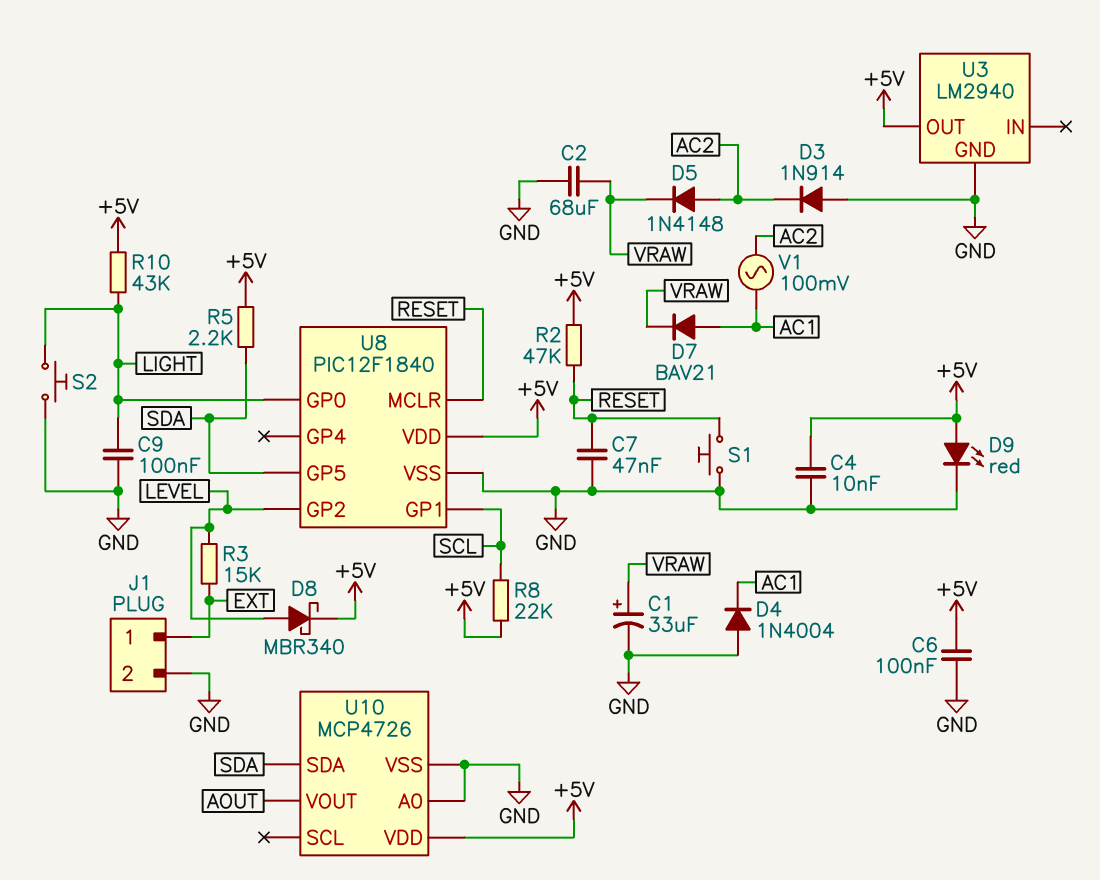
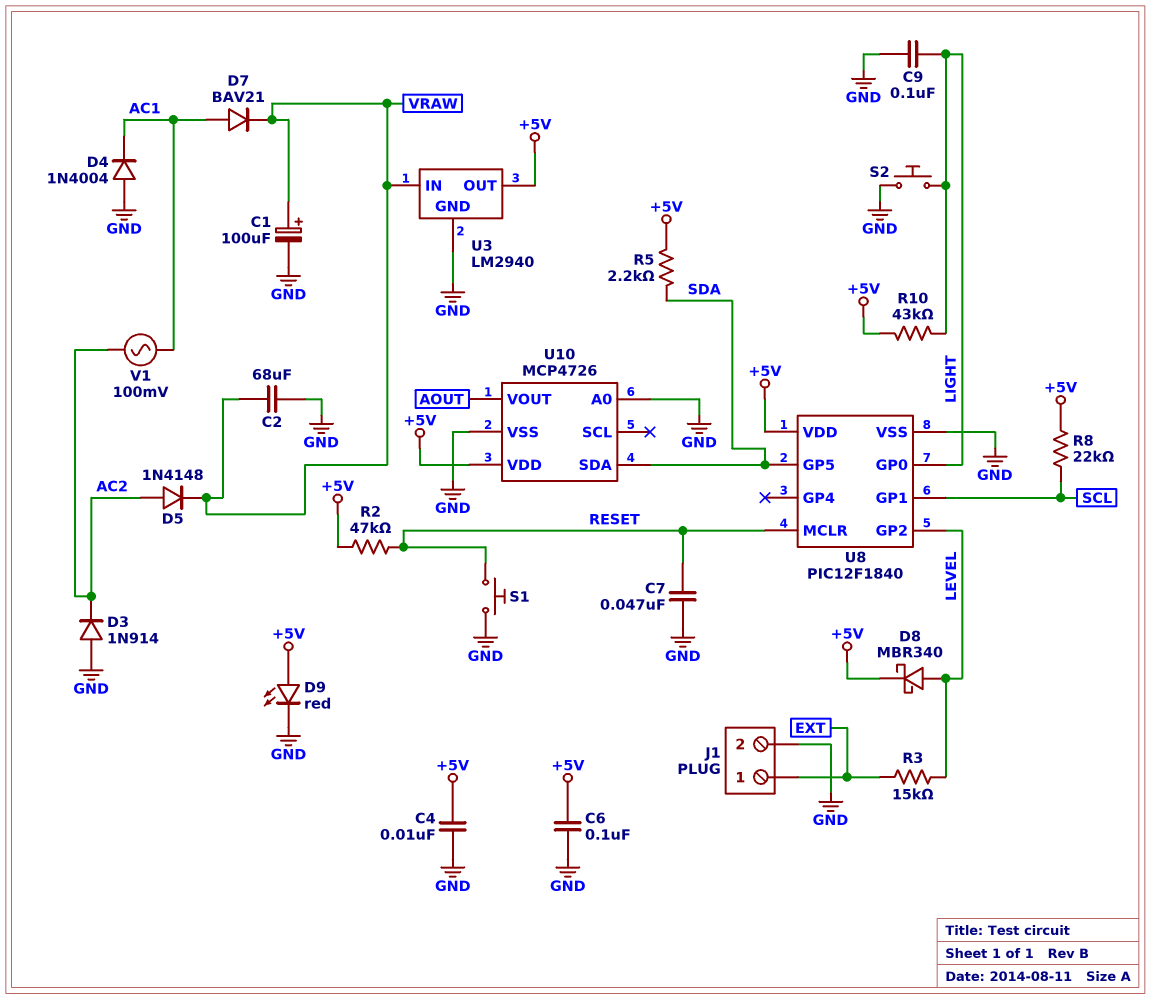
C1: 33uF (plus VRAW, minus GND) -> 100uF (plus VRAW, minus GND)
U3 pin IN: none -> VRAW

